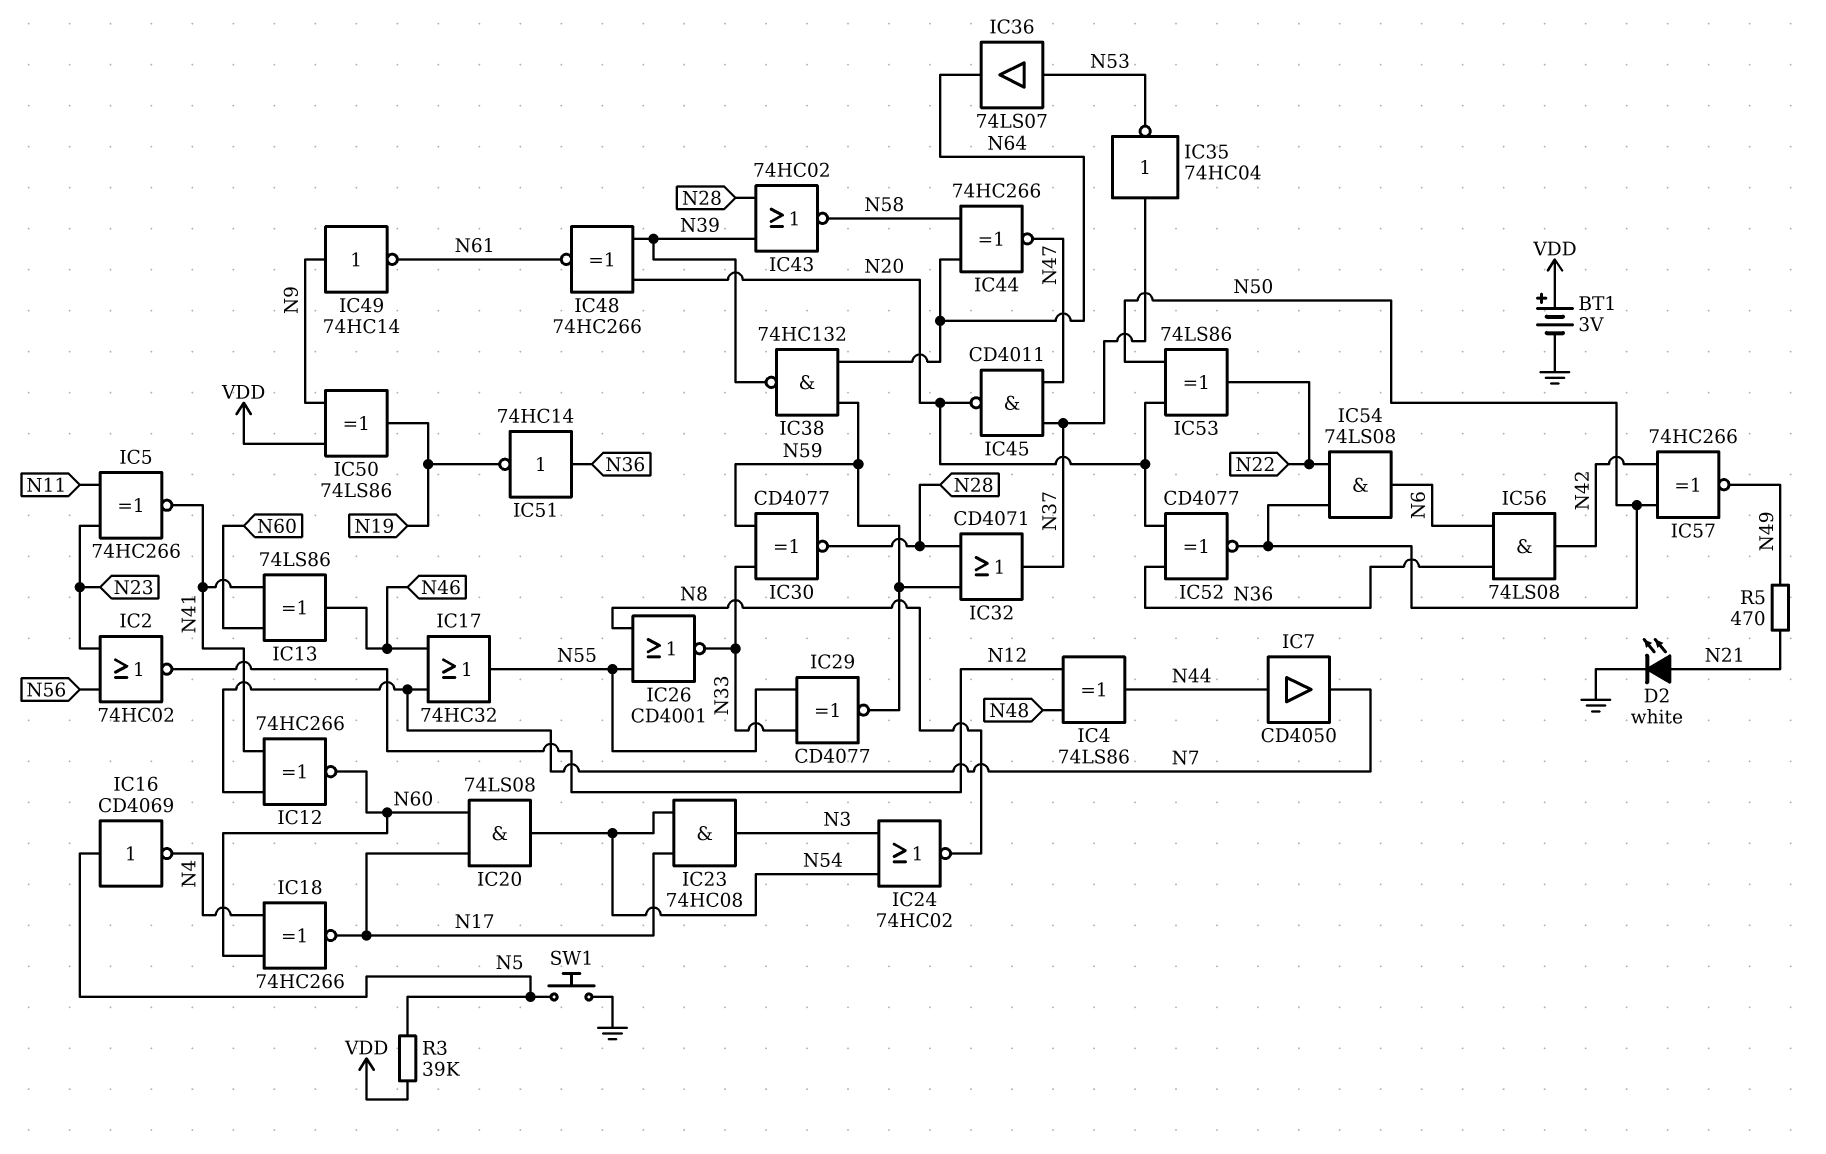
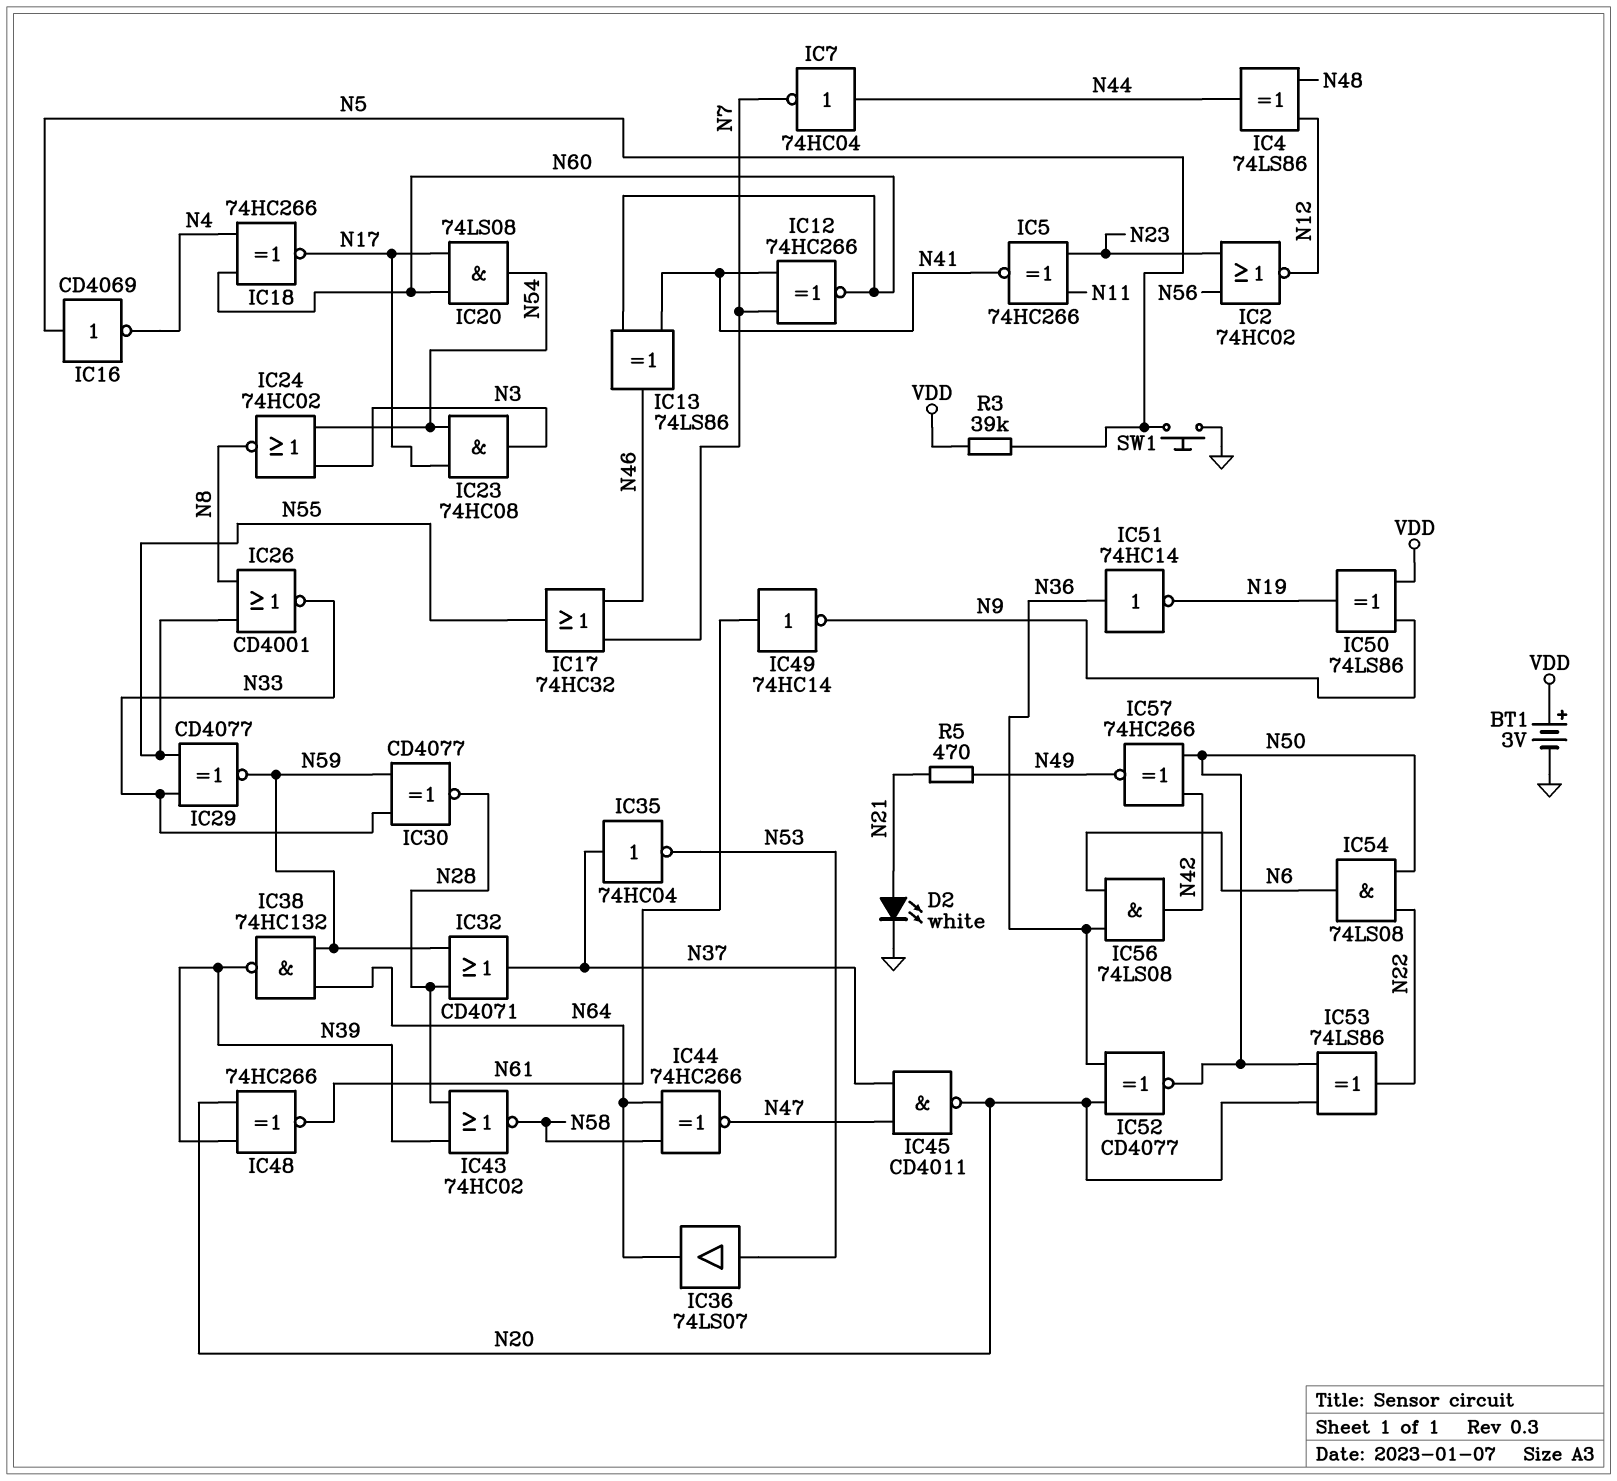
IC7: buffer CD4050 (in N44, out N7) -> NOT 74HC04 (in N44, out N7)
IC49: NOT 74HC14 (in N9, out N61) -> NOT 74HC14 (in N61, out N9)

